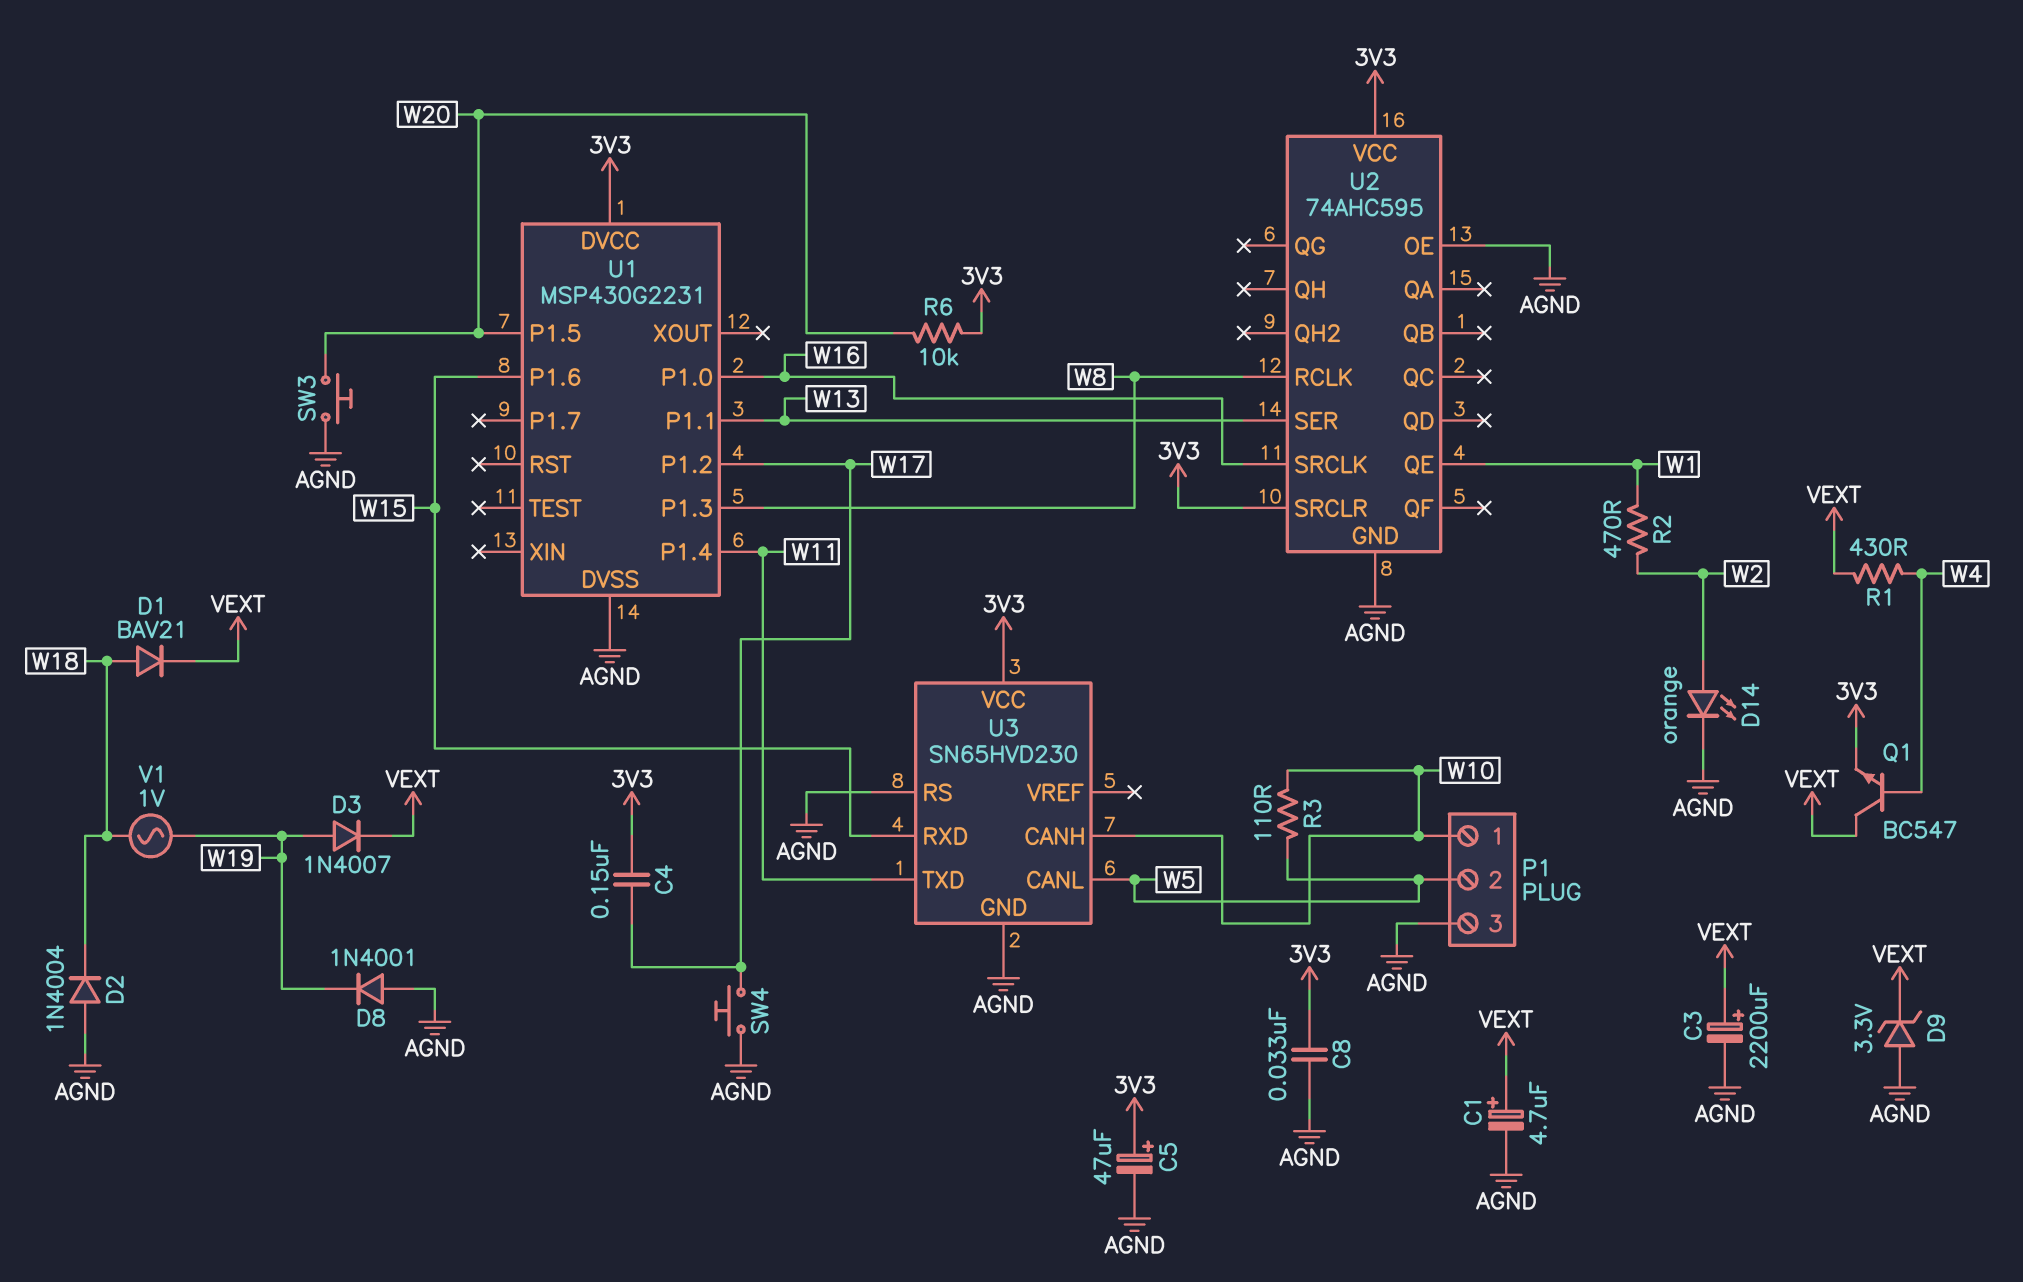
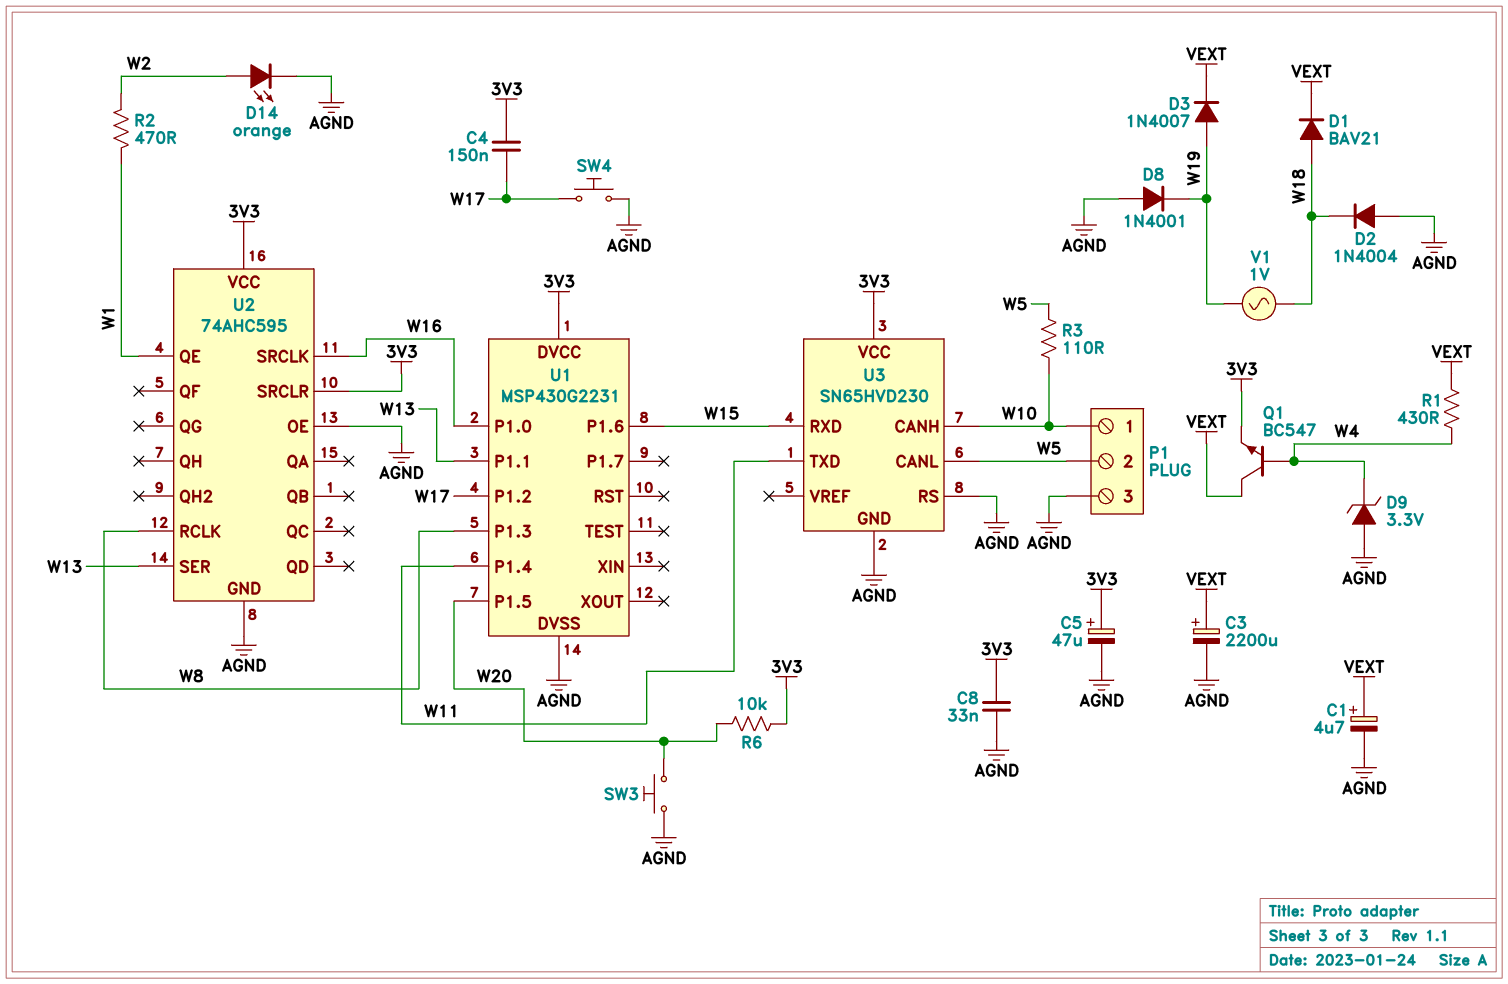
D9: zener 3.3V (A AGND, K VEXT) -> zener 3.3V (A AGND, K W4)

